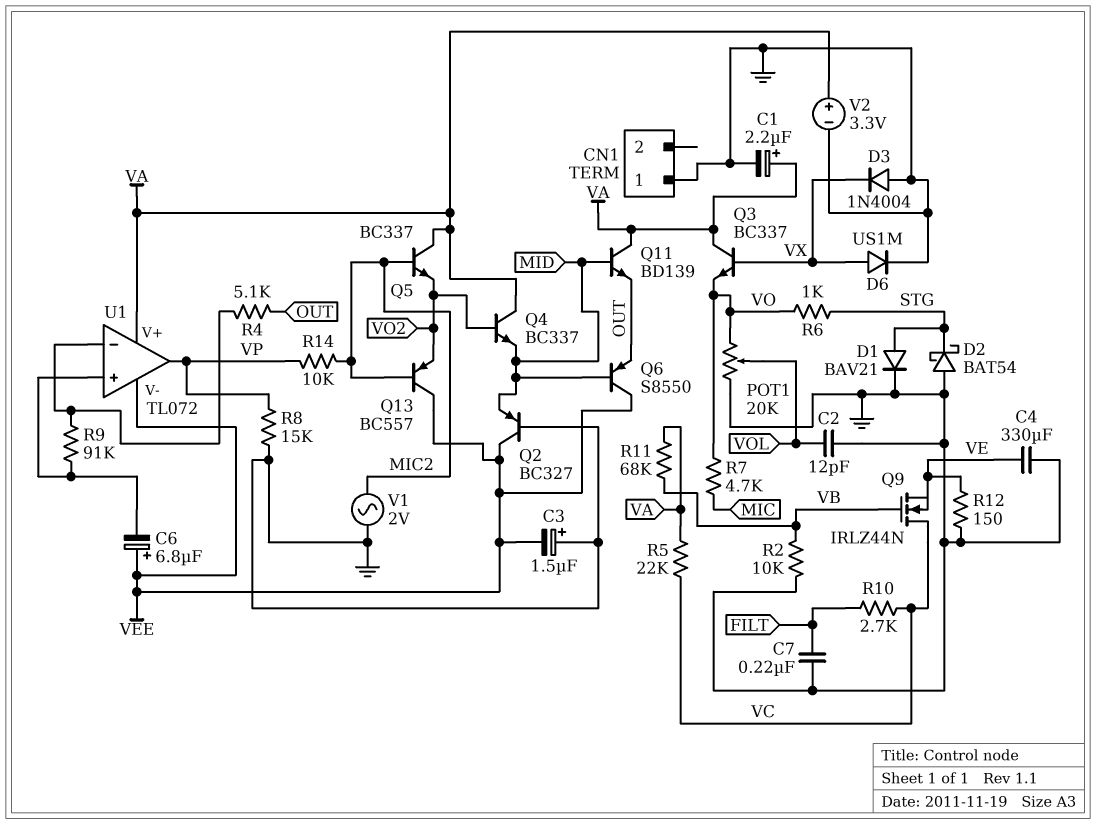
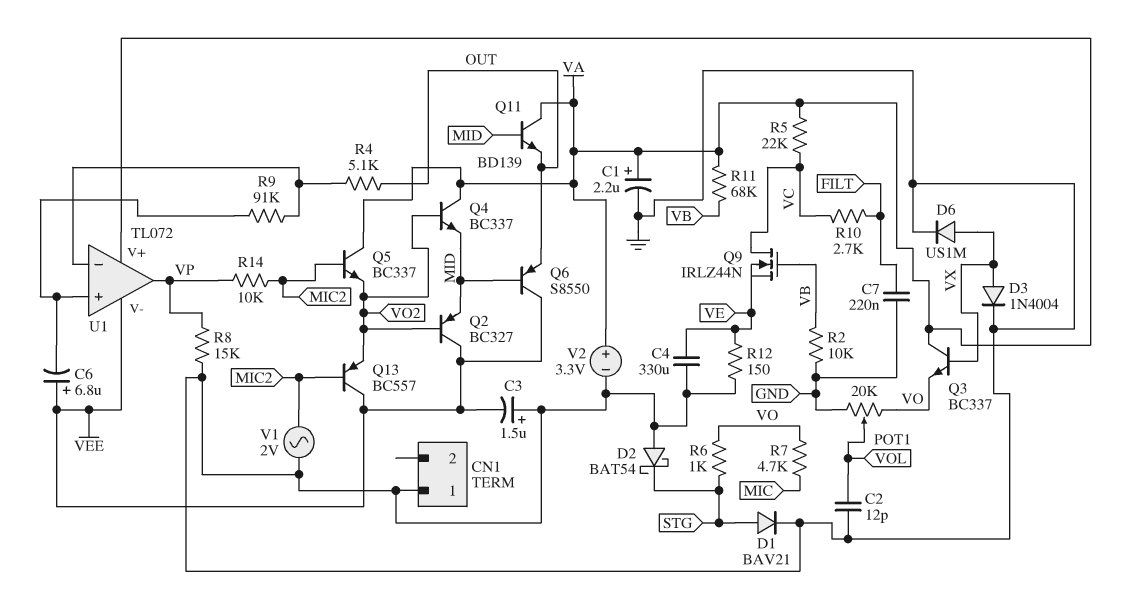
D3: diode 1N4004 (A GND, K VX) -> diode 1N4004 (A VX, K GND)
Q2: PNP BC327 (B GND, C VEE, E MID) -> PNP BC327 (B VO2, C VEE, E MID)

